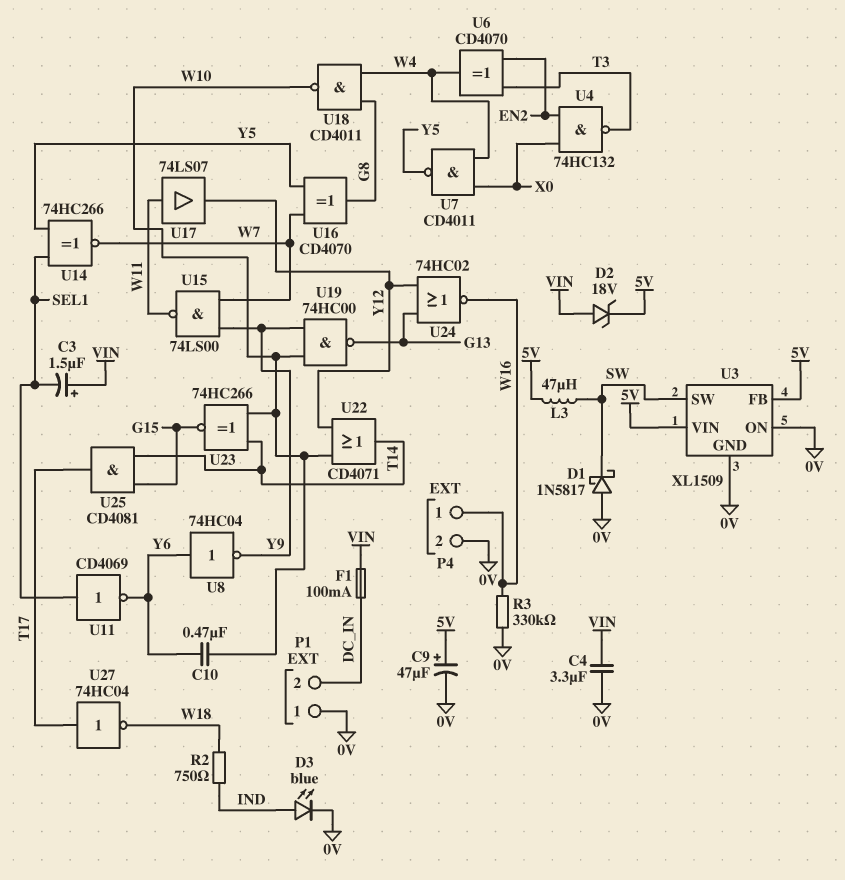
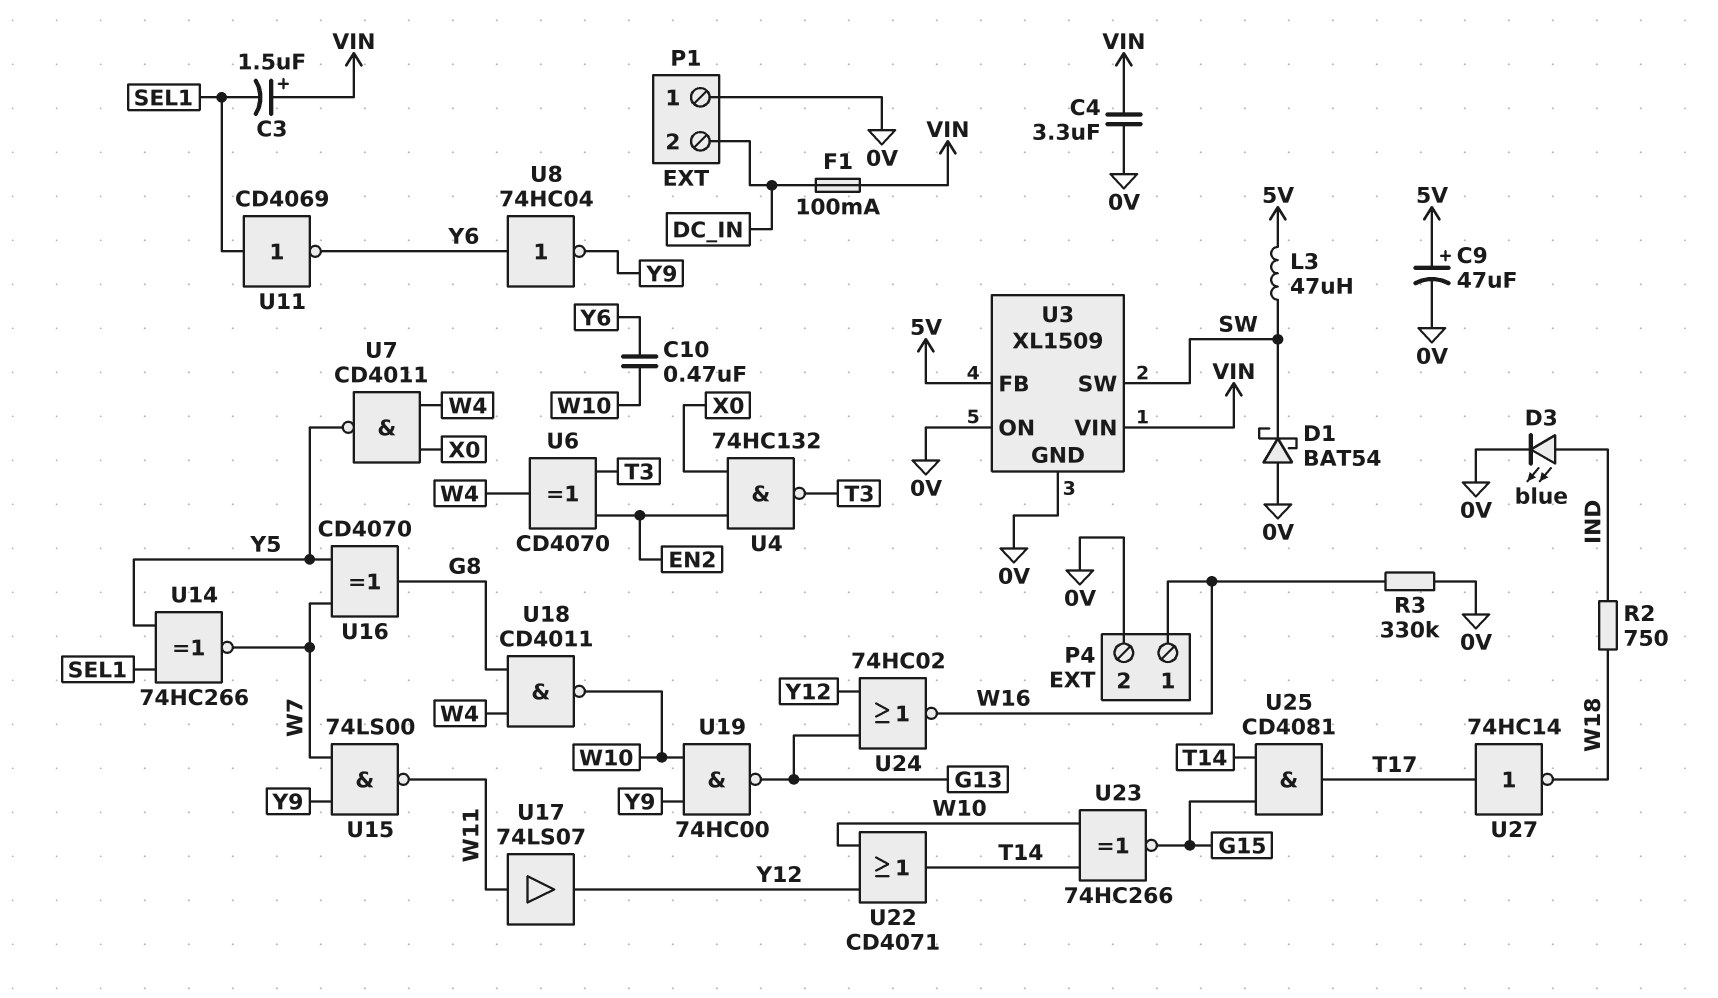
D1: schottky 1N5817 (A 0V, K SW) -> schottky BAT54 (A 0V, K SW)
D2: zener 18V (A VIN, K 5V) -> none
U3 pin VIN: 5V -> VIN
U27: NOT 74HC04 (in T17, out W18) -> NOT 74HC14 (in T17, out W18)

